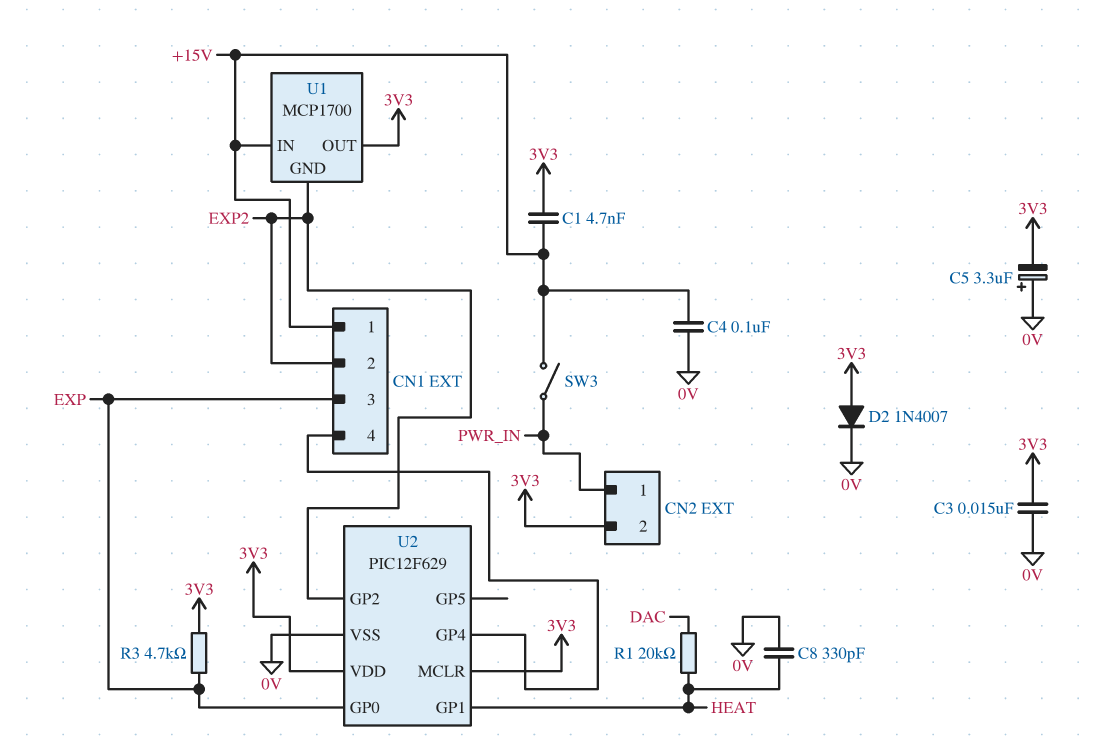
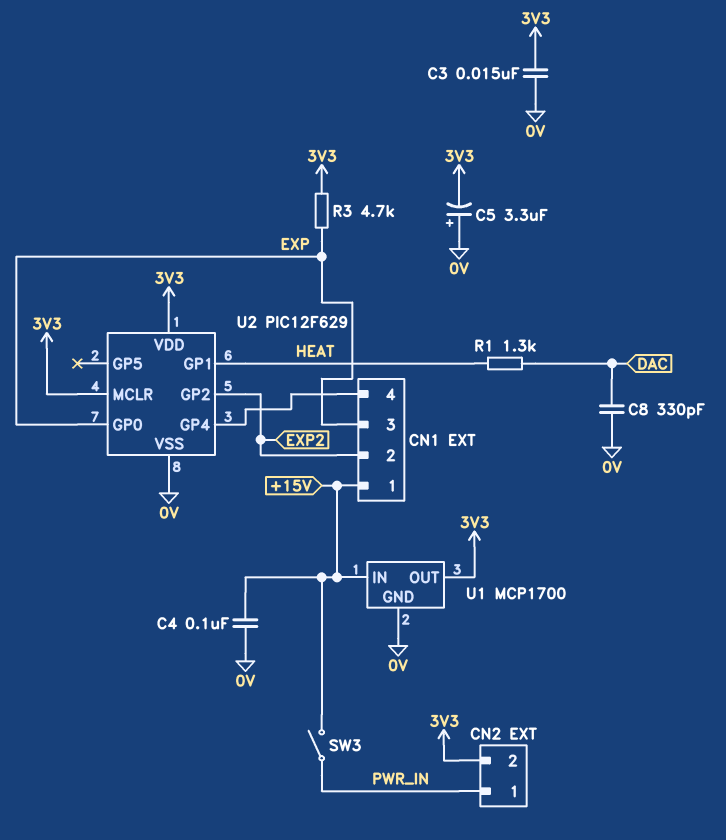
C1: 4.7nF (+15V, 3V3) -> none
C8: 330pF (0V, HEAT) -> 330pF (0V, DAC)
D2: diode 1N4007 (A 3V3, K 0V) -> none
R1: 20k (DAC, HEAT) -> 1.3k (DAC, HEAT)
U1 pin GND: EXP2 -> 0V

